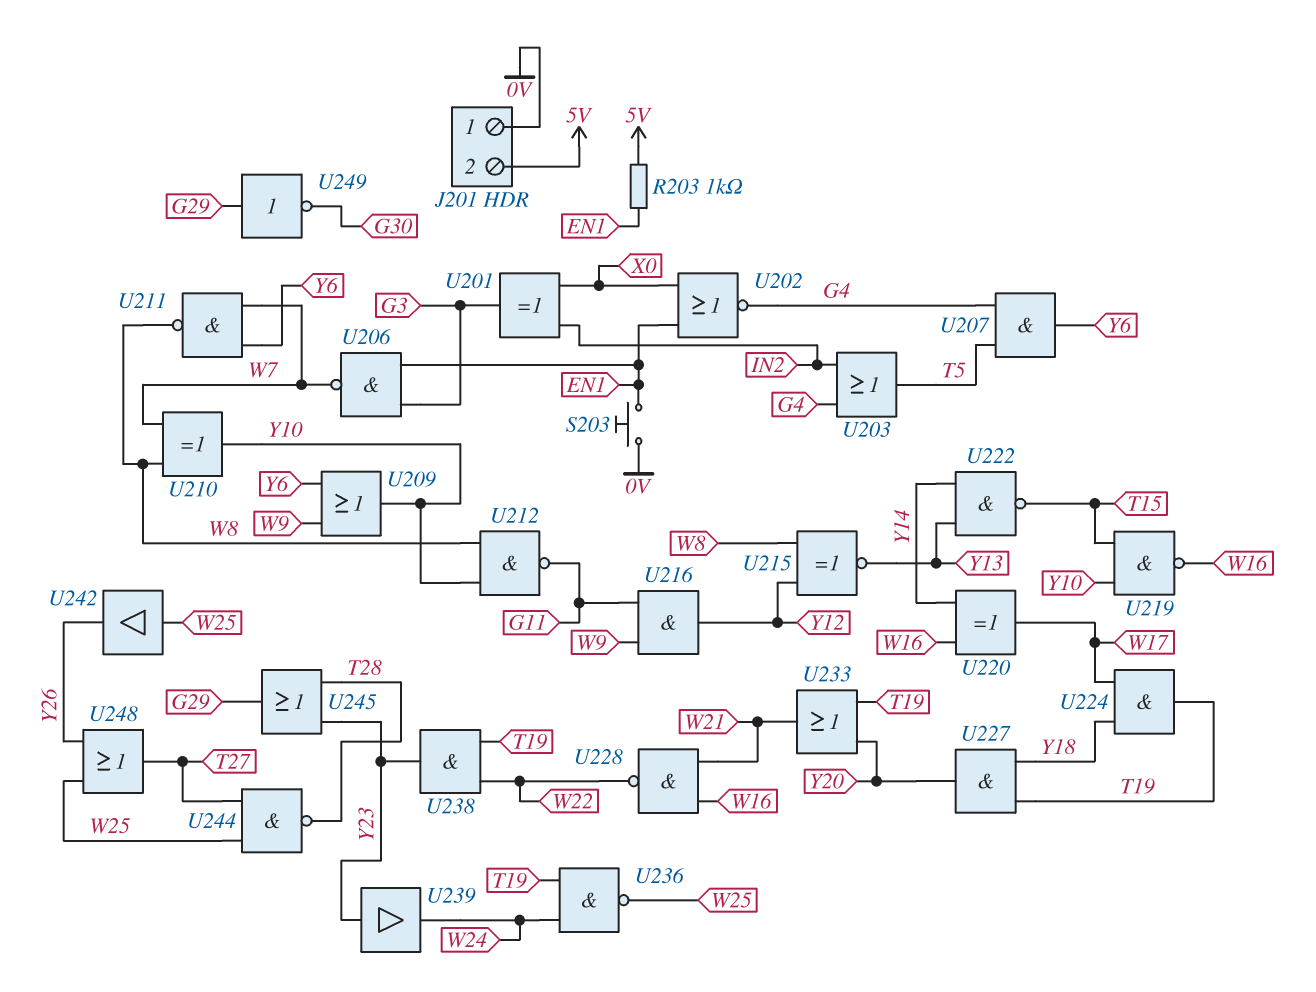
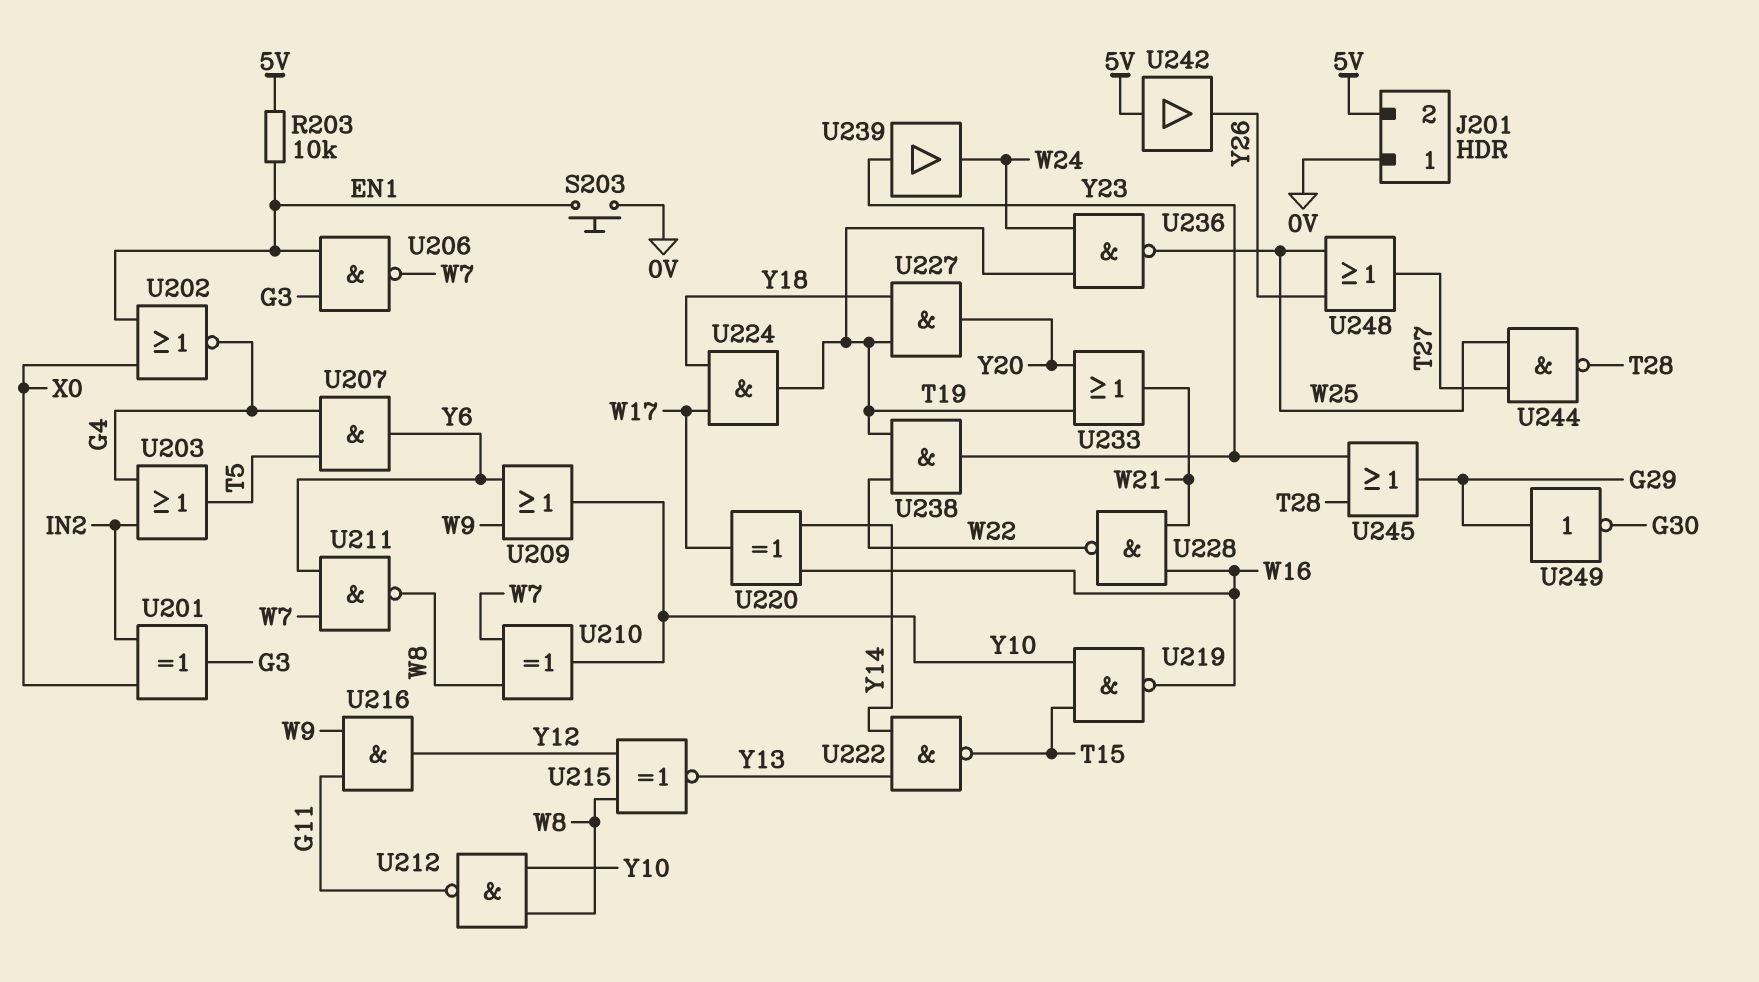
R203: 1k (5V, EN1) -> 10k (5V, EN1)
U242: buffer (in W25, out Y26) -> buffer (in 5V, out Y26)

